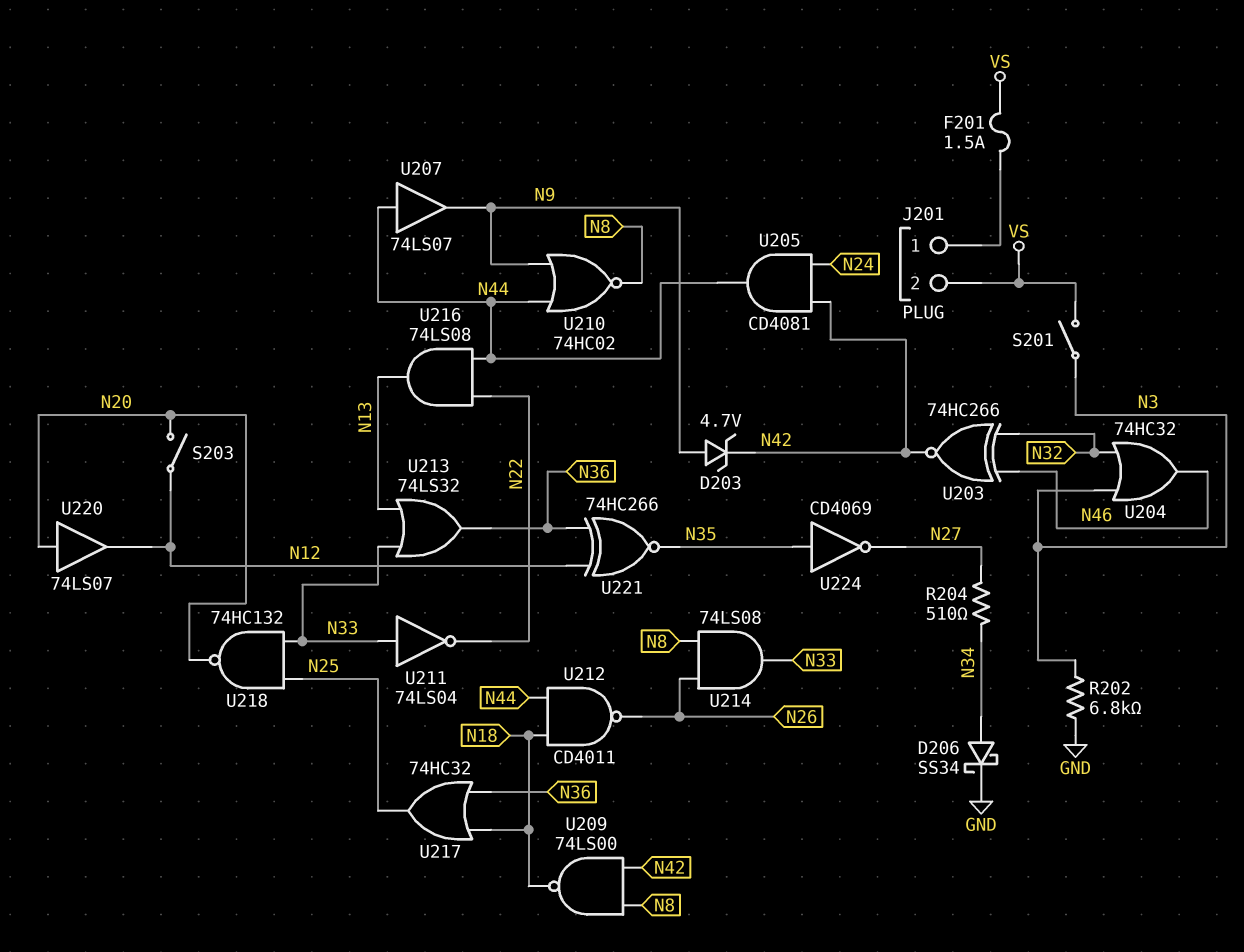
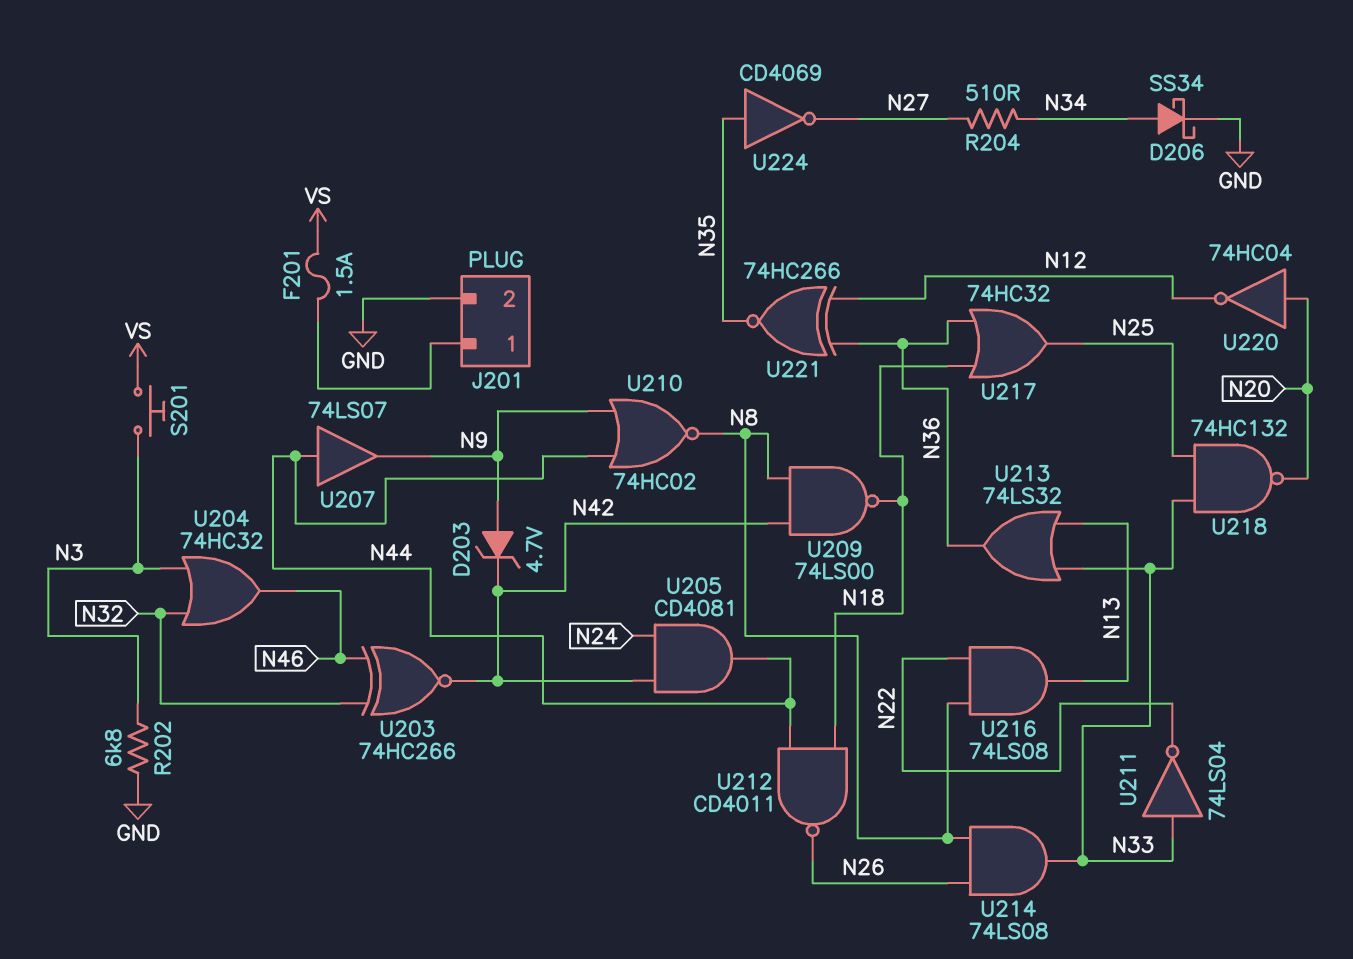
J201 pin 2: VS -> GND
S201: switch (N3, VS) -> button (N3, VS)
S203: switch (N12, N20) -> none
U216: AND 74LS08 (in N22, in N44, out N13) -> AND 74LS08 (in N8, in N22, out N13)
U220: buffer 74LS07 (in N20, out N12) -> NOT 74HC04 (in N20, out N12)

